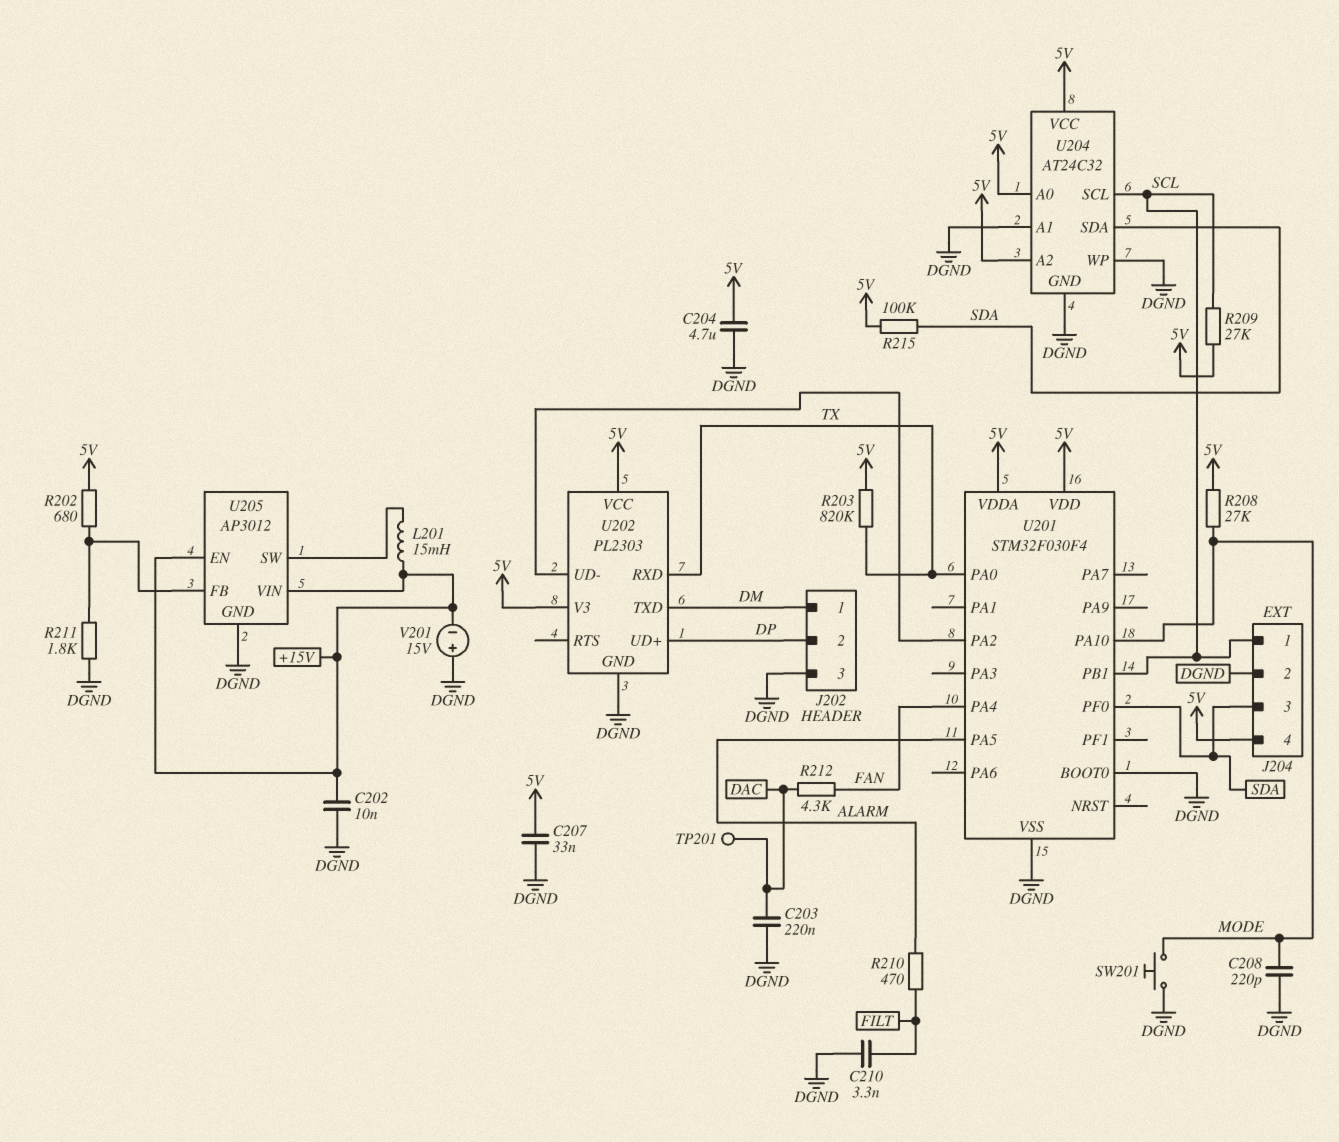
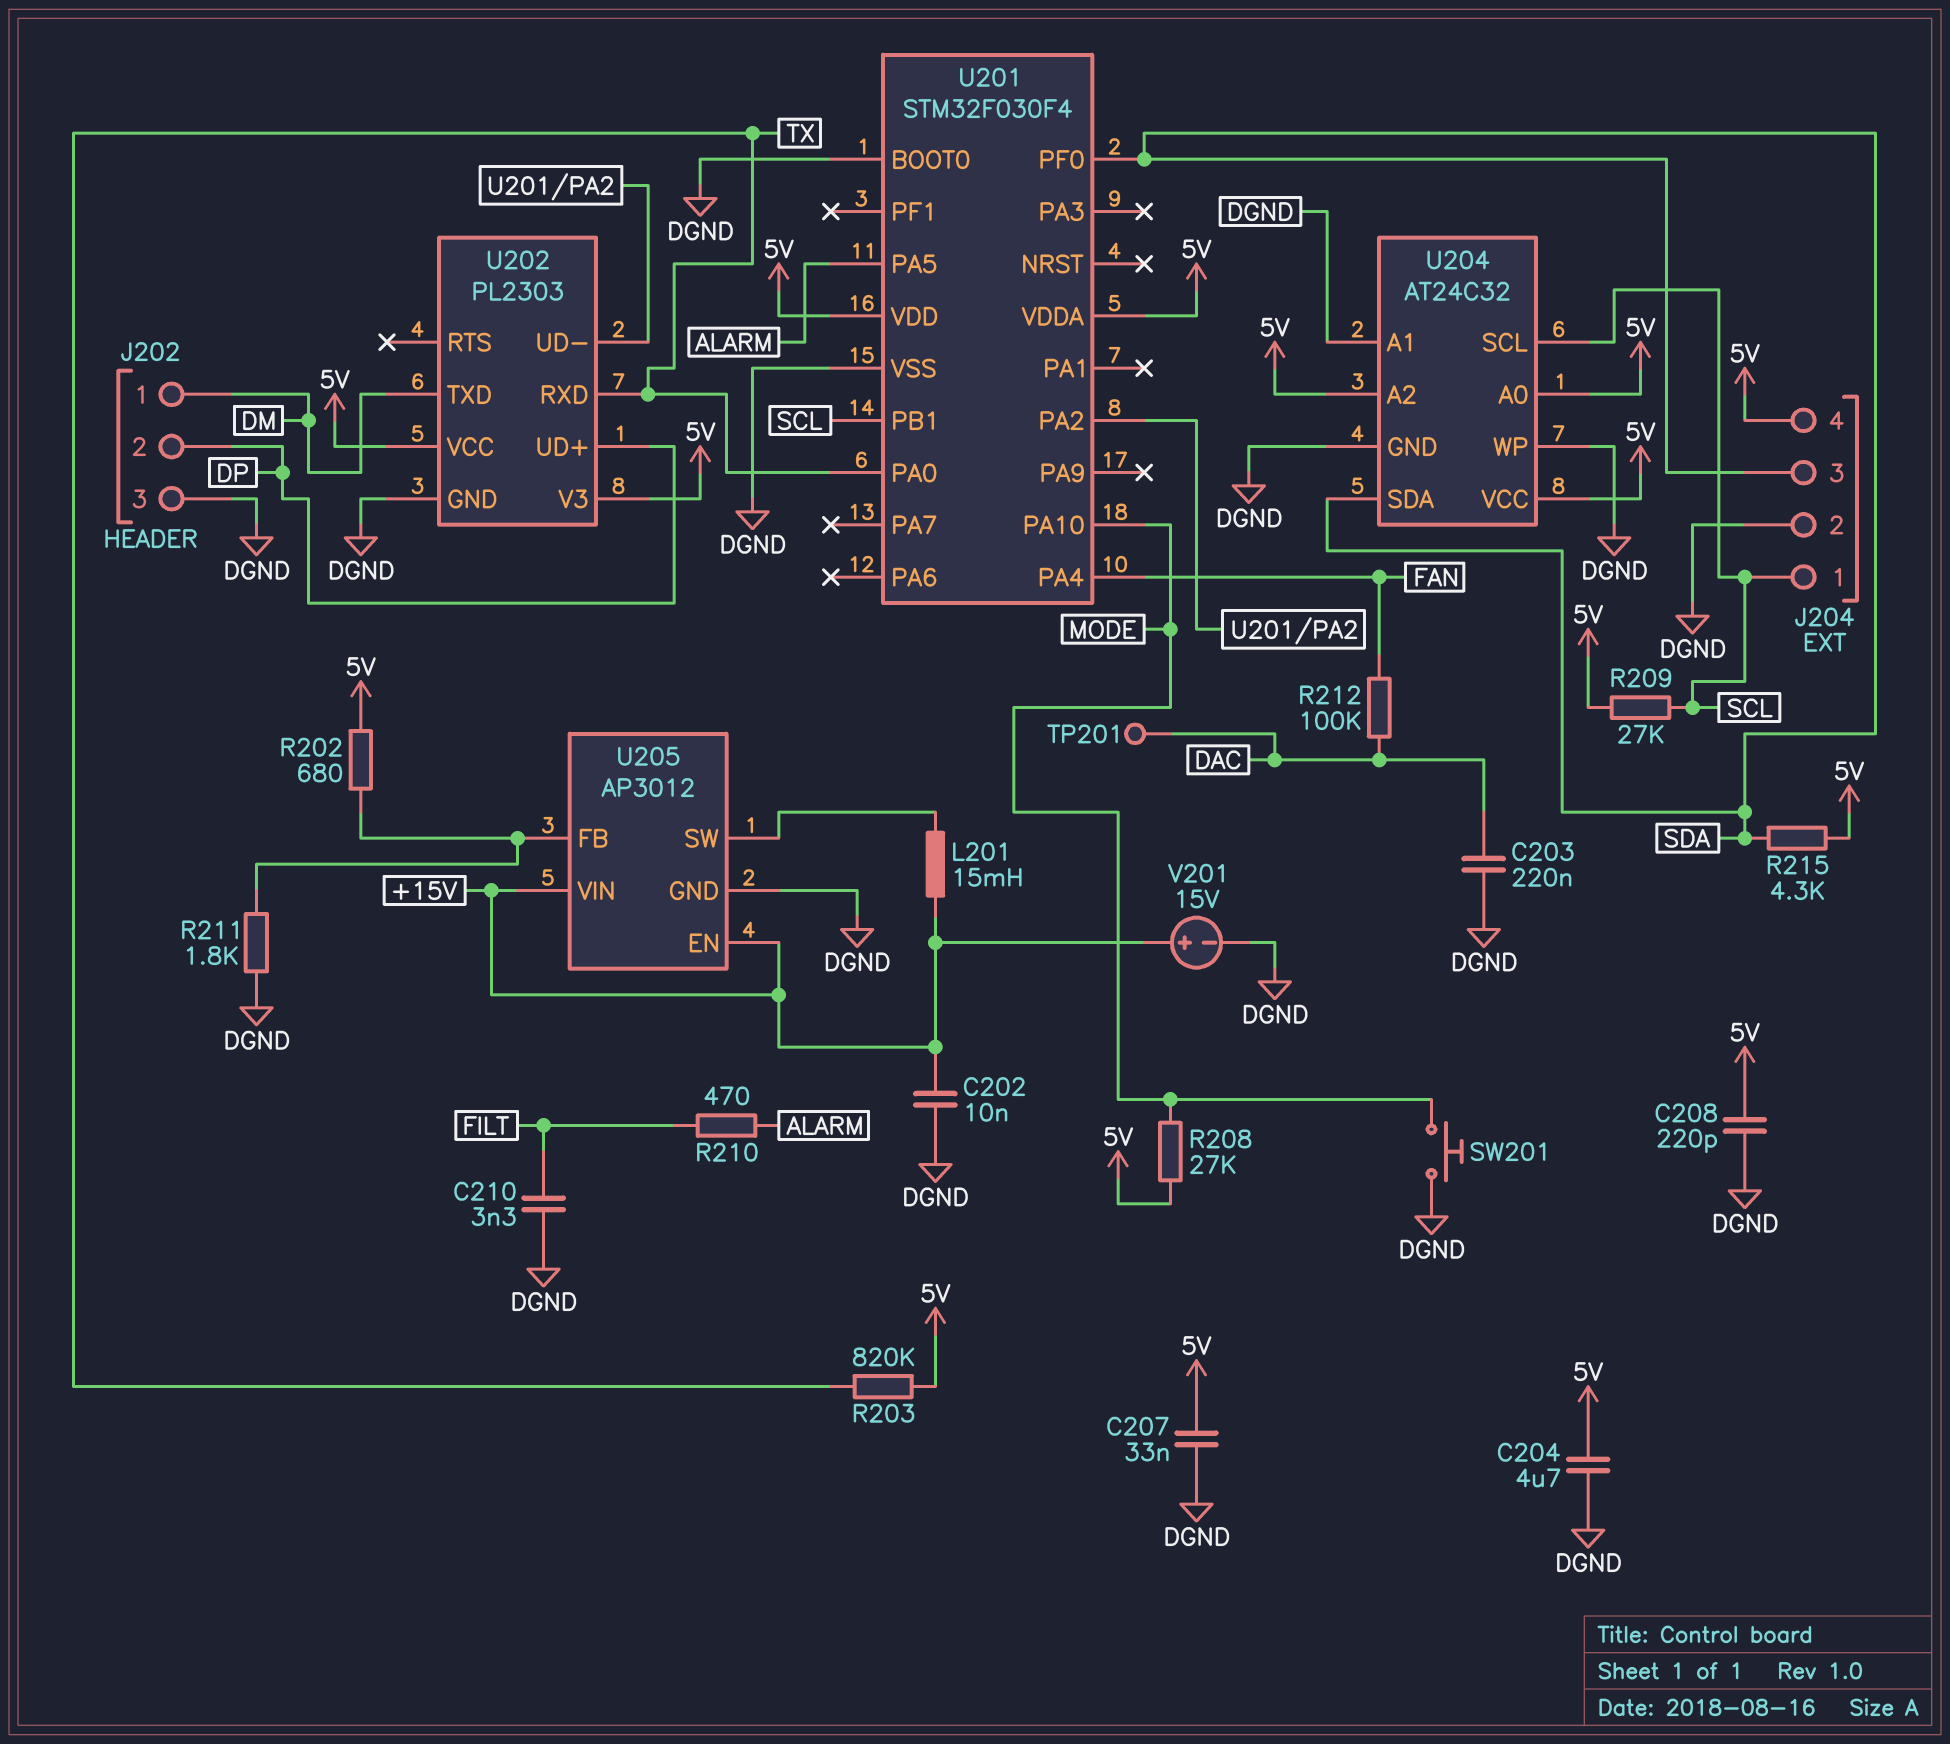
C208: 220pF (DGND, MODE) -> 220pF (5V, DGND)
R212: 4.3k (DAC, FAN) -> 100k (DAC, FAN)
R215: 100k (5V, SDA) -> 4.3k (5V, SDA)
V201: 15V (plus DGND, minus +15V) -> 15V (plus +15V, minus DGND)

